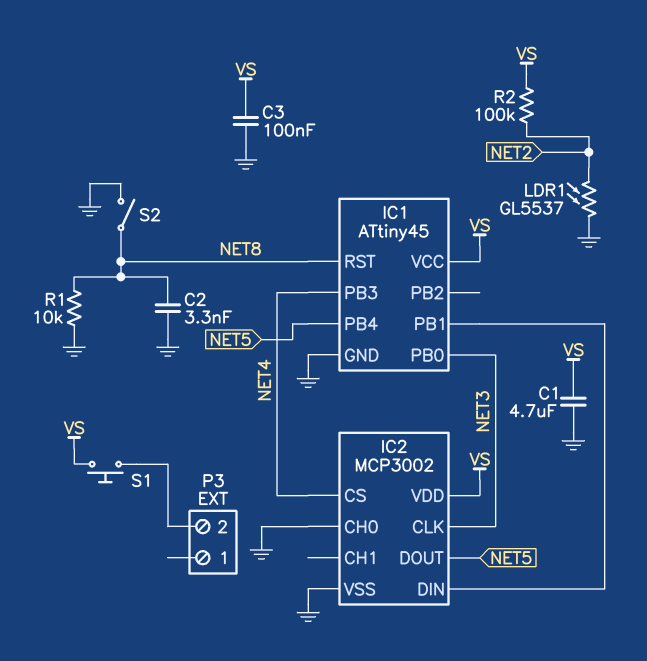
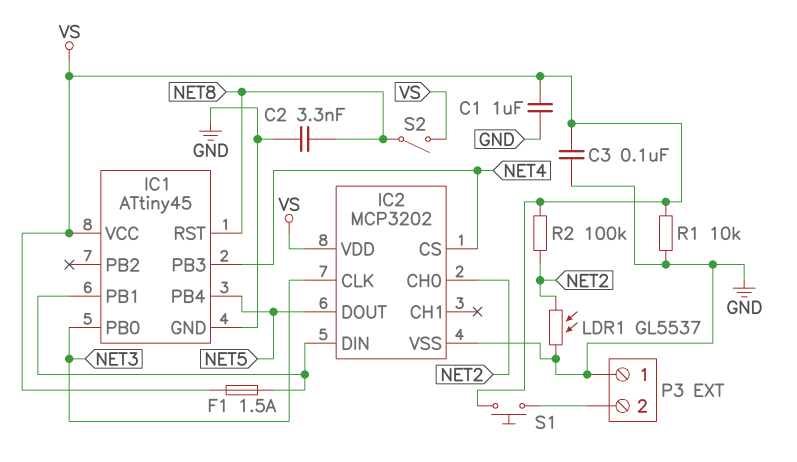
C1: 4.7uF (GND, VS) -> 1uF (GND, VS)
F1: none -> 1.5A (IC1/PB1, VS)
IC2: MCP3002 -> MCP3202
IC2 pin CH0: GND -> NET2
P3 pin 1: none -> GND
R1: 10k (GND, NET8) -> 10k (GND, VS)
S2: switch (GND, NET8) -> switch (NET8, VS)

